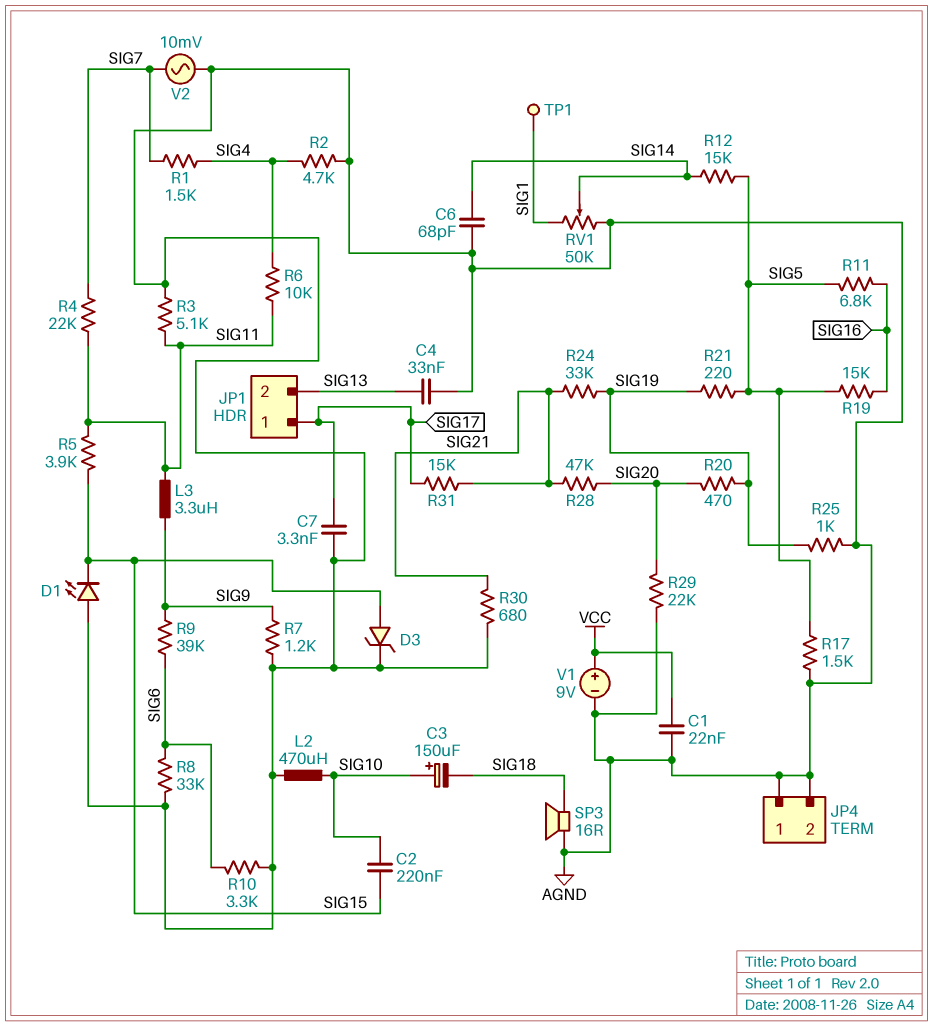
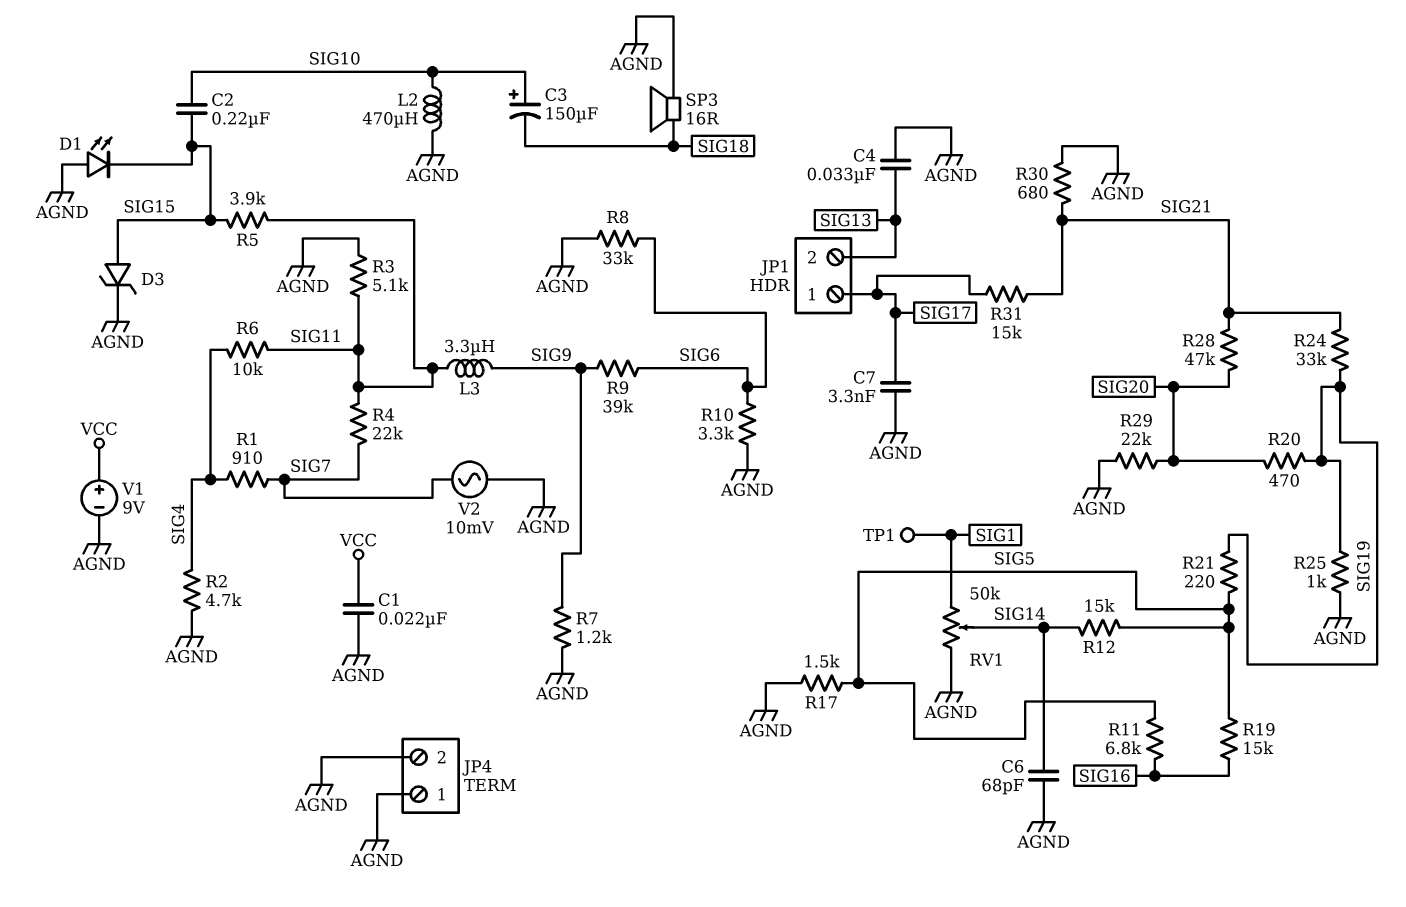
R1: 1.5k (SIG4, SIG7) -> 910 (SIG4, SIG7)

